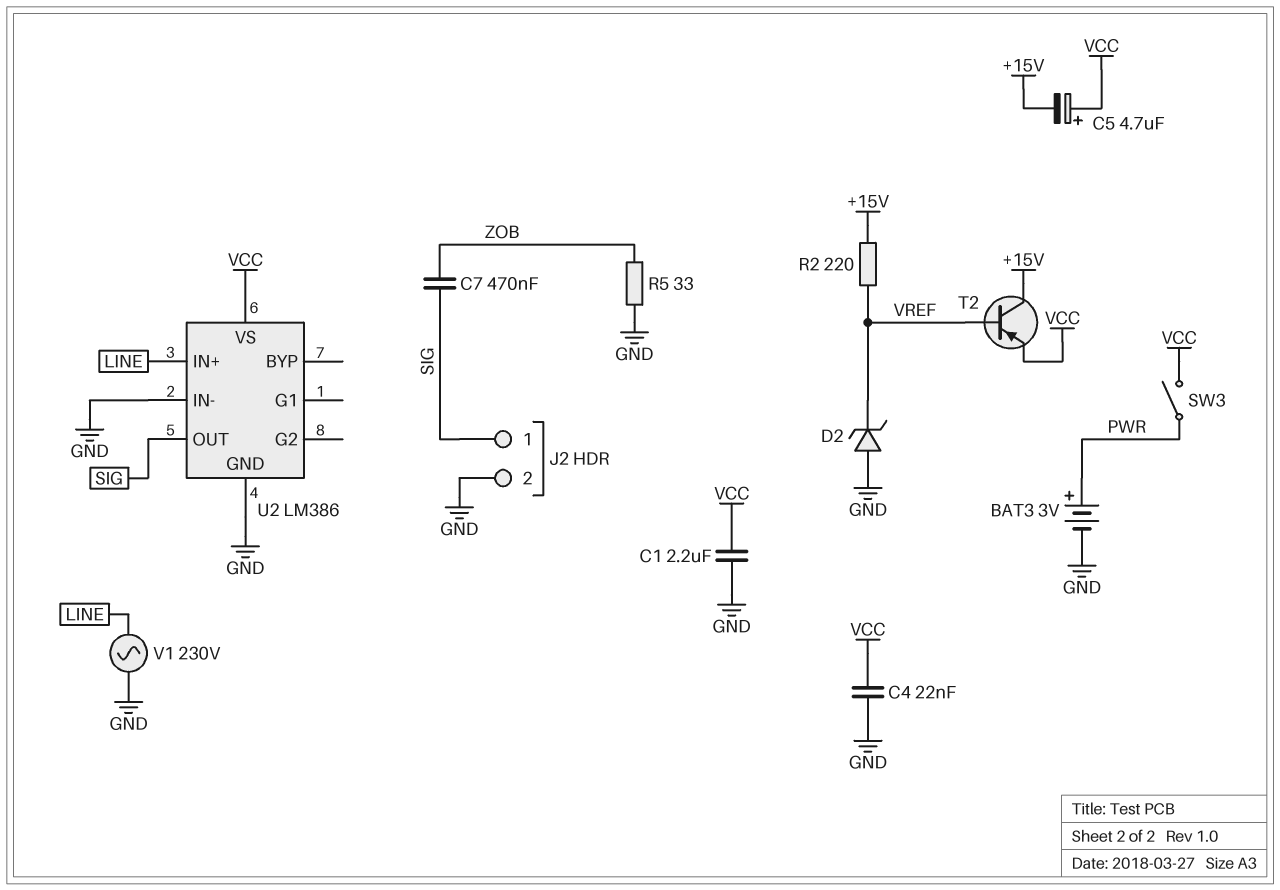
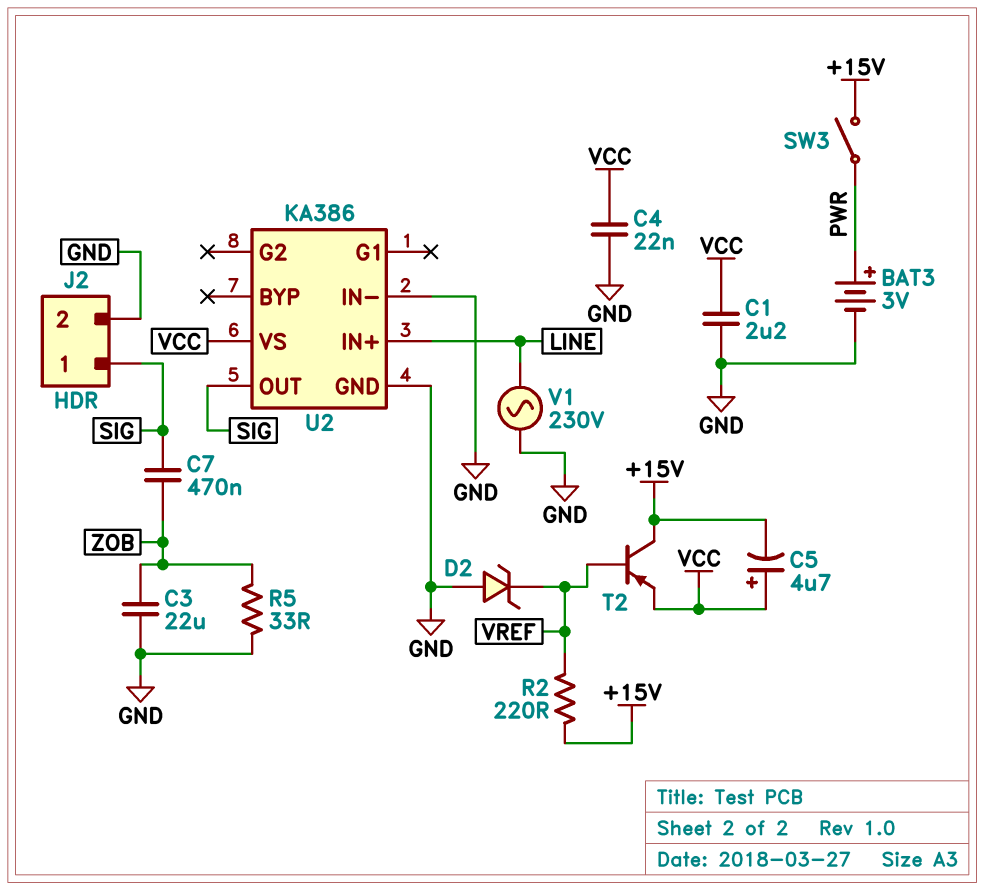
C3: none -> 22uF (GND, ZOB)
SW3: switch (PWR, VCC) -> switch (+15V, PWR)
U2: LM386 -> KA386

